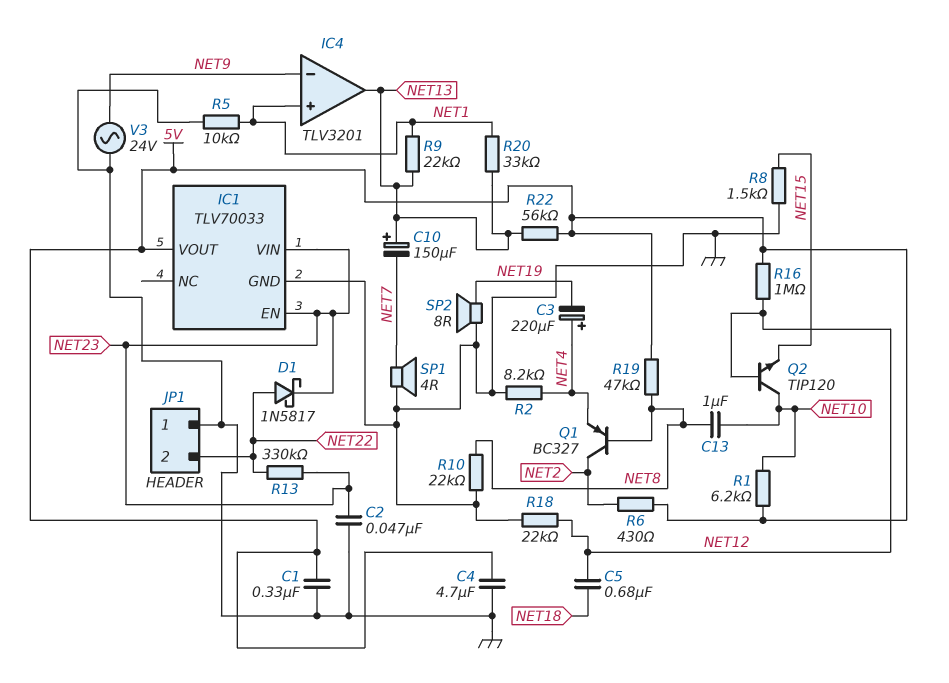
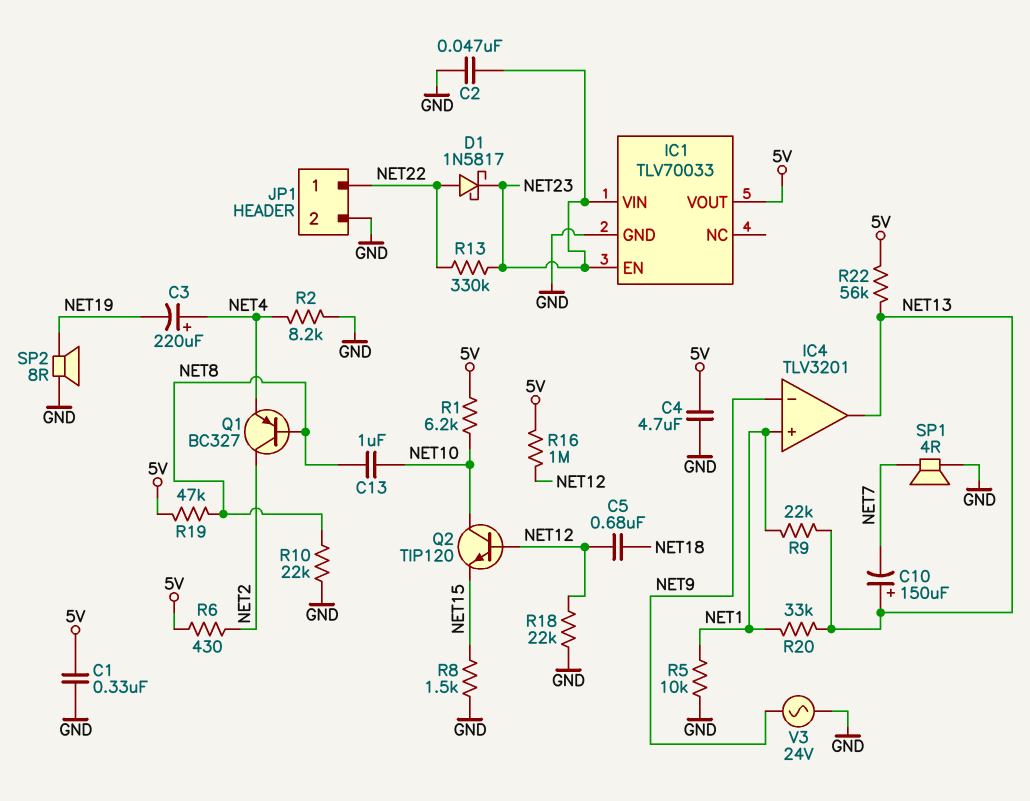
JP1 pin 1: GND -> NET22
JP1 pin 2: NET22 -> GND

